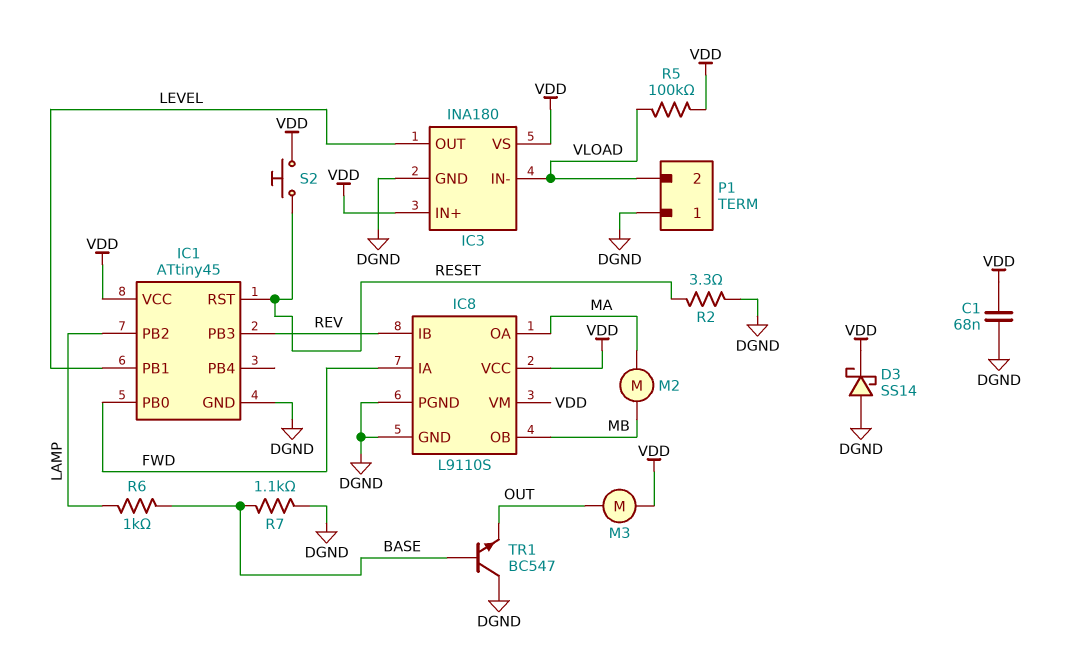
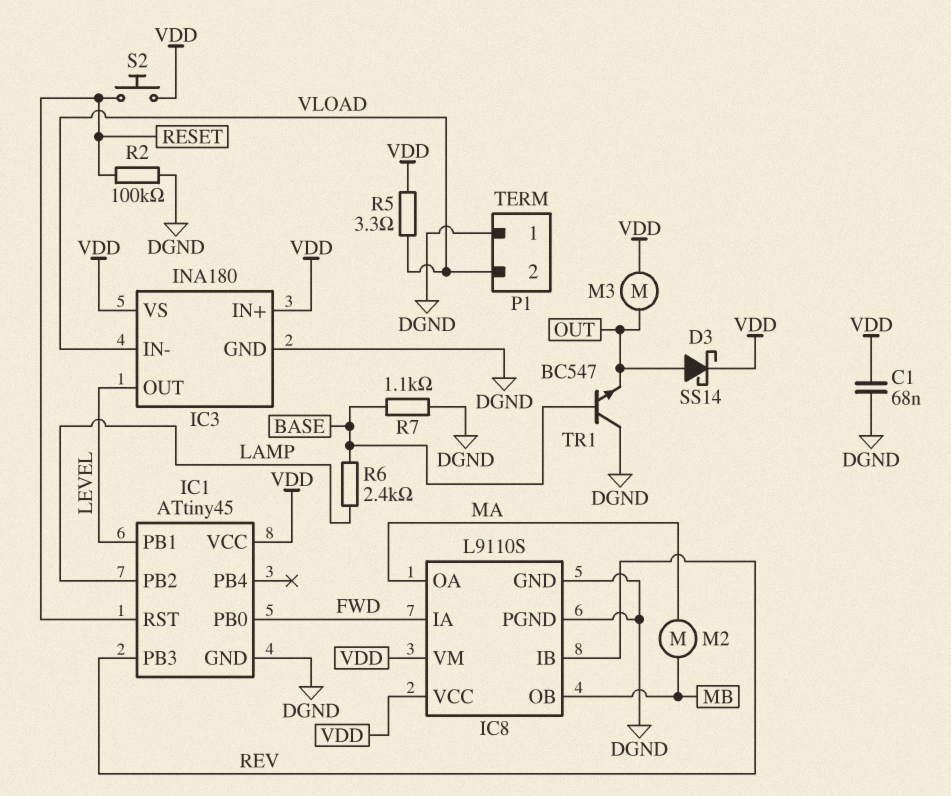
D3: schottky SS14 (A DGND, K VDD) -> schottky SS14 (A OUT, K VDD)
R2: 3.3 (DGND, RESET) -> 100k (DGND, RESET)
R5: 100k (VDD, VLOAD) -> 3.3 (VDD, VLOAD)
R6: 1k (BASE, LAMP) -> 2.4k (BASE, LAMP)

